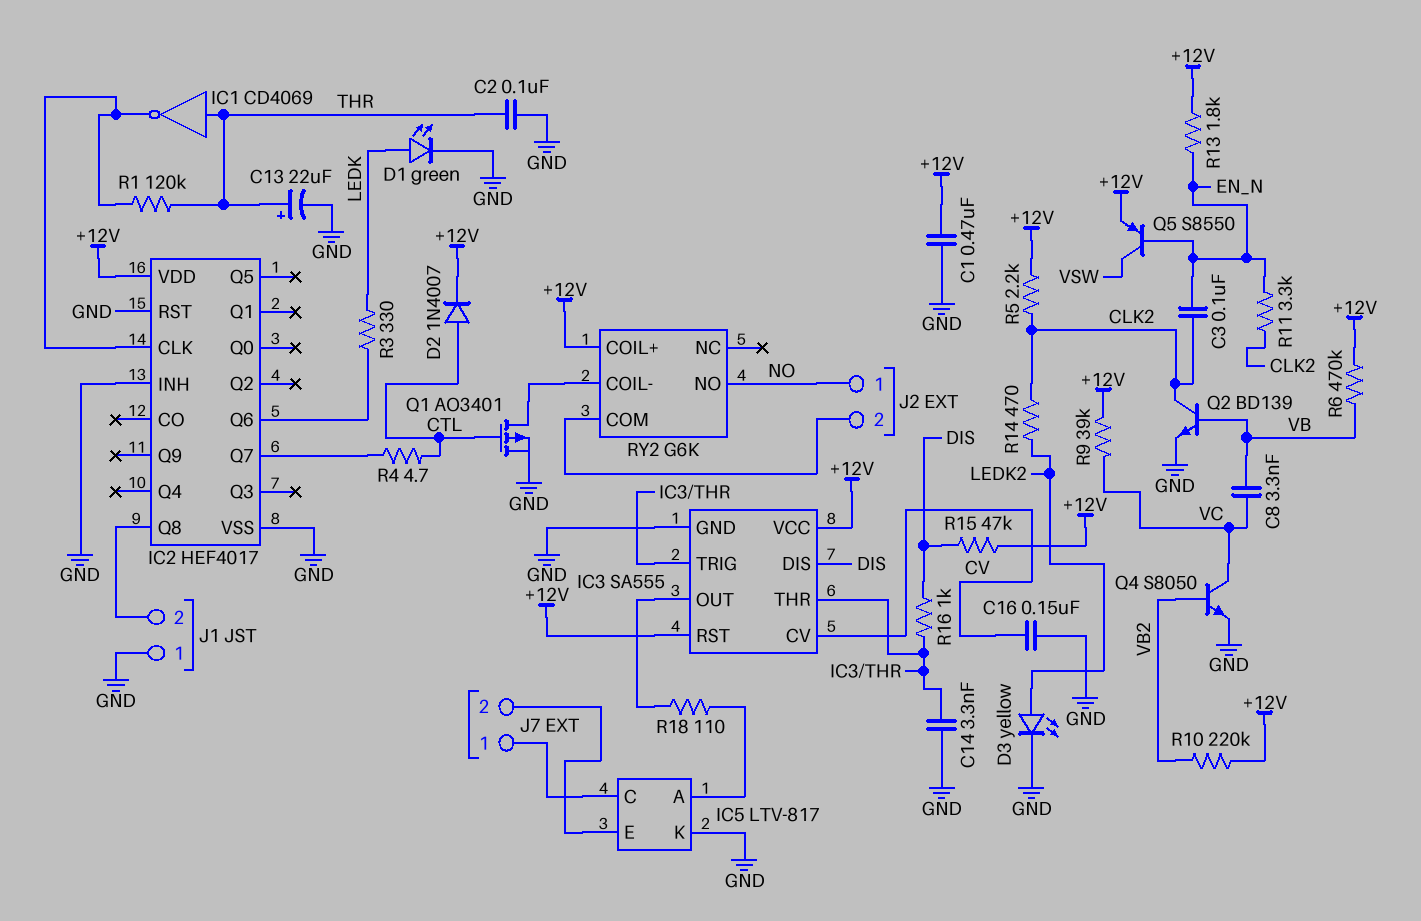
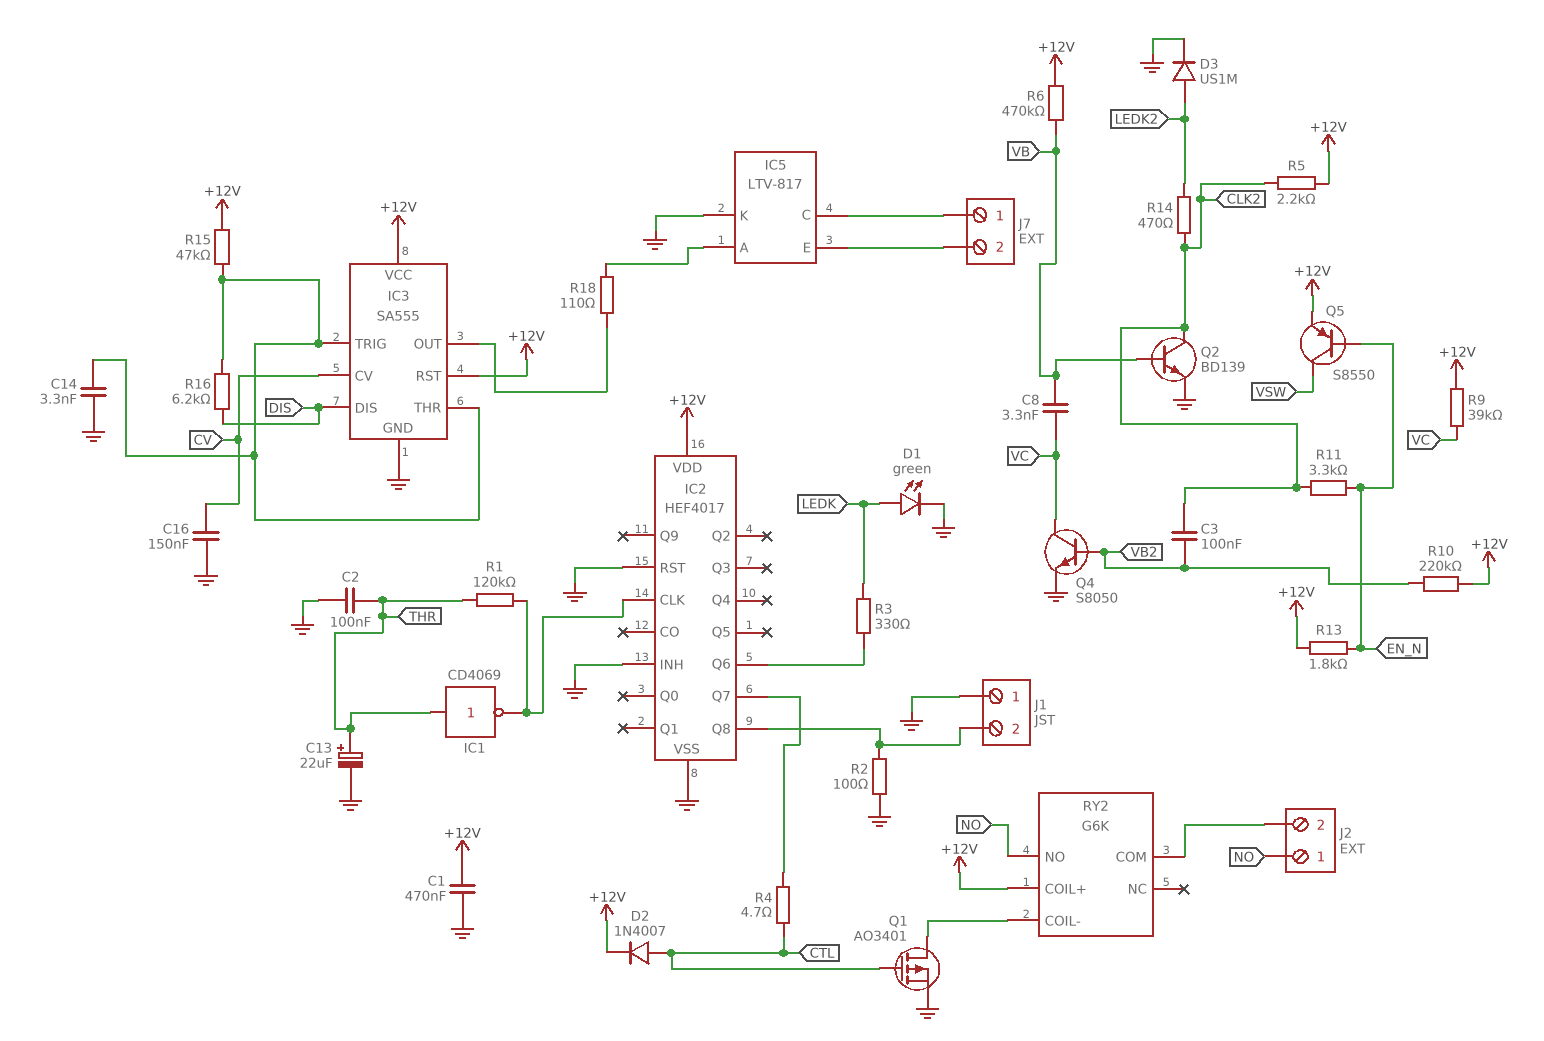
C3: 100nF (CLK2, EN_N) -> 100nF (CLK2, VB2)
D3: LED yellow (A LEDK2, K GND) -> diode US1M (A LEDK2, K GND)
R2: none -> 100 (GND, IC2/Q8)
R15: 47k (+12V, DIS) -> 47k (+12V, IC3/THR)
R16: 1k (DIS, IC3/THR) -> 6.2k (DIS, IC3/THR)

